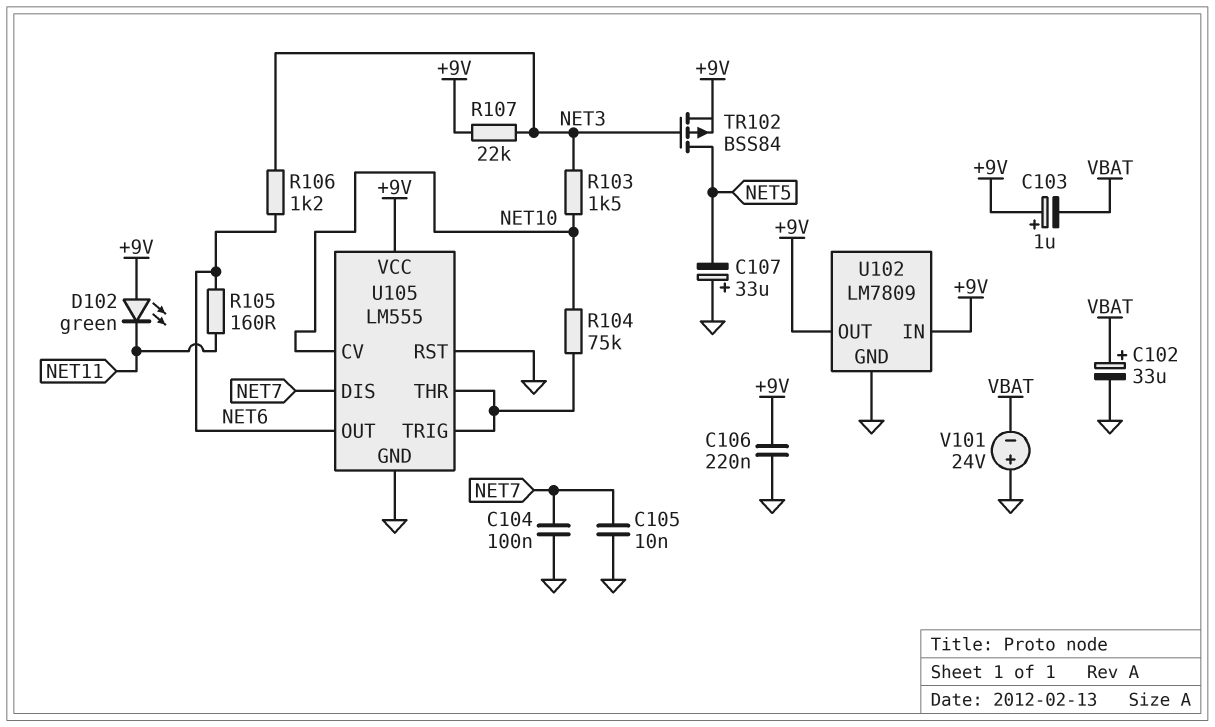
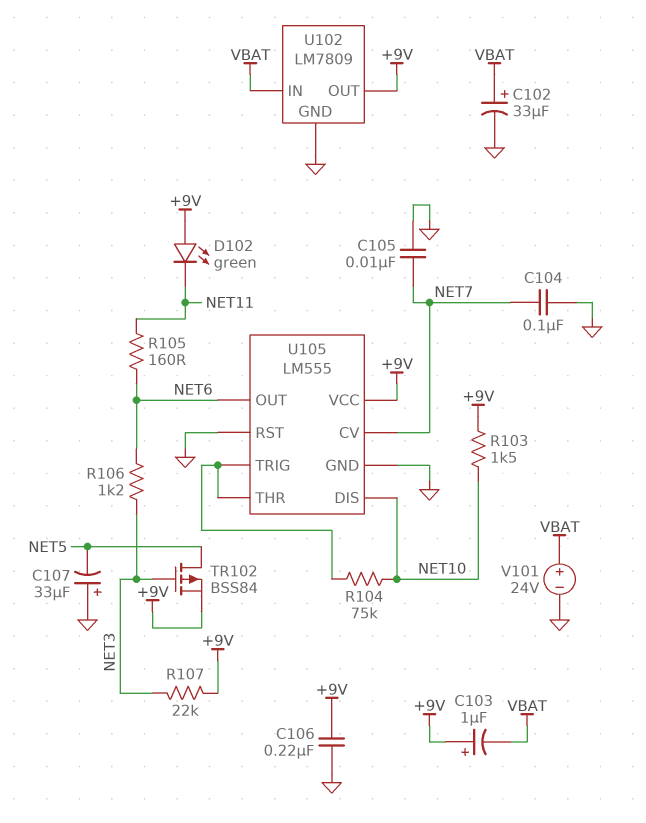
R103: 1.5k (NET3, NET10) -> 1.5k (+9V, NET10)
U102 pin IN: +9V -> VBAT
U105 pin CV: NET10 -> NET7
U105 pin DIS: NET7 -> NET10
V101: 24V (plus GND, minus VBAT) -> 24V (plus VBAT, minus GND)

